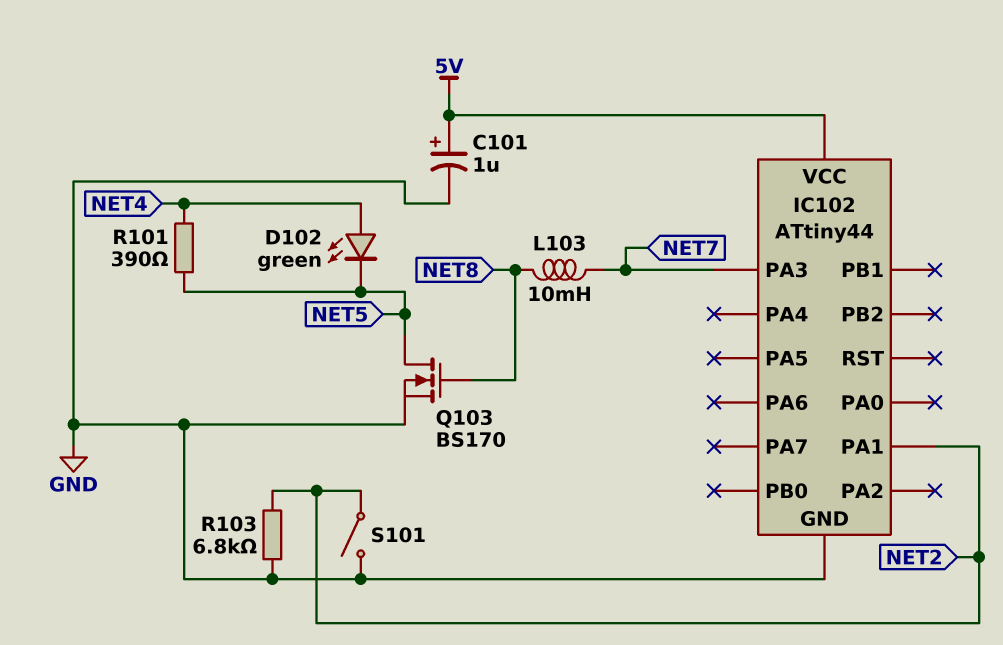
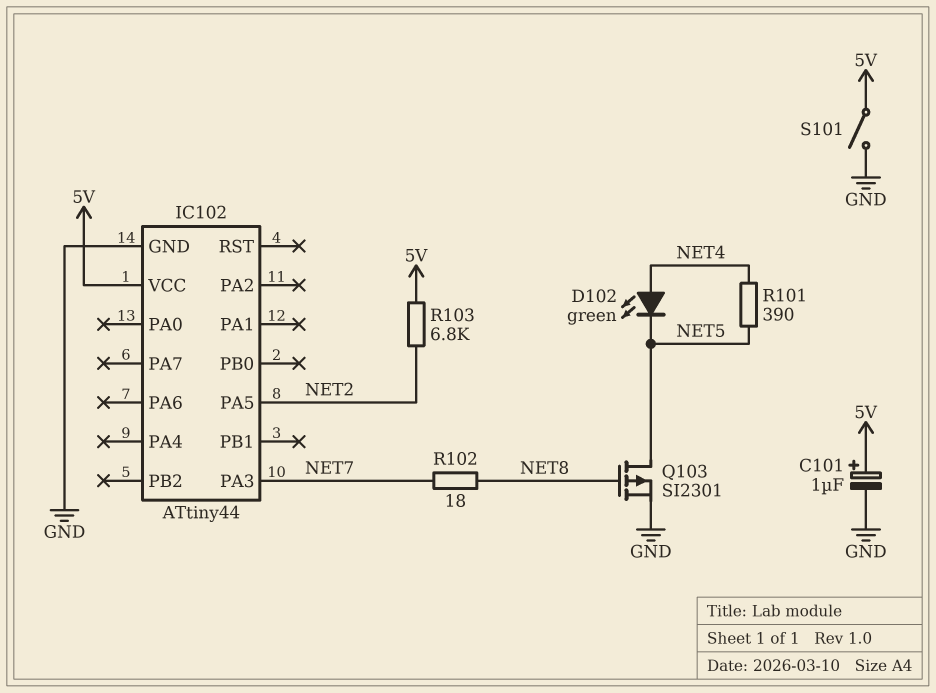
IC102 pin PA1: NET2 -> none
IC102 pin PA5: none -> NET2
L103: 10mH (NET7, NET8) -> none
Q103: NMOS BS170 (G NET8, D NET5, S GND) -> PMOS SI2301 (G NET8, D NET5, S GND)
R102: none -> 18 (NET7, NET8)
R103: 6.8k (GND, NET2) -> 6.8k (5V, NET2)
S101: switch (GND, NET2) -> switch (5V, GND)

